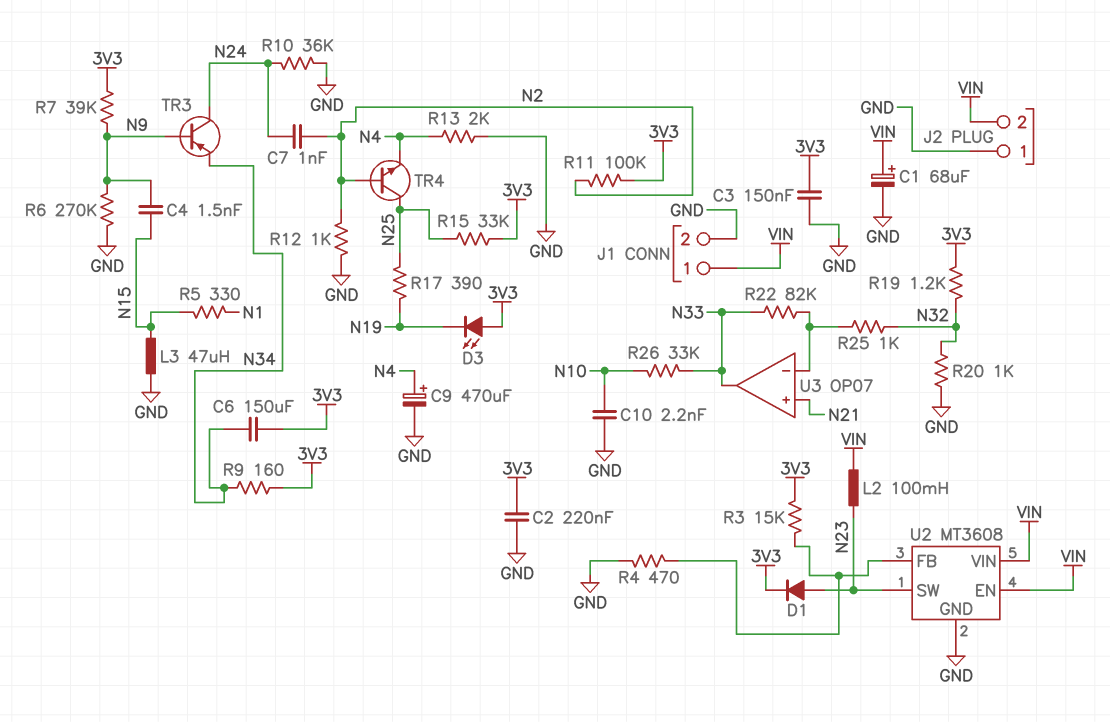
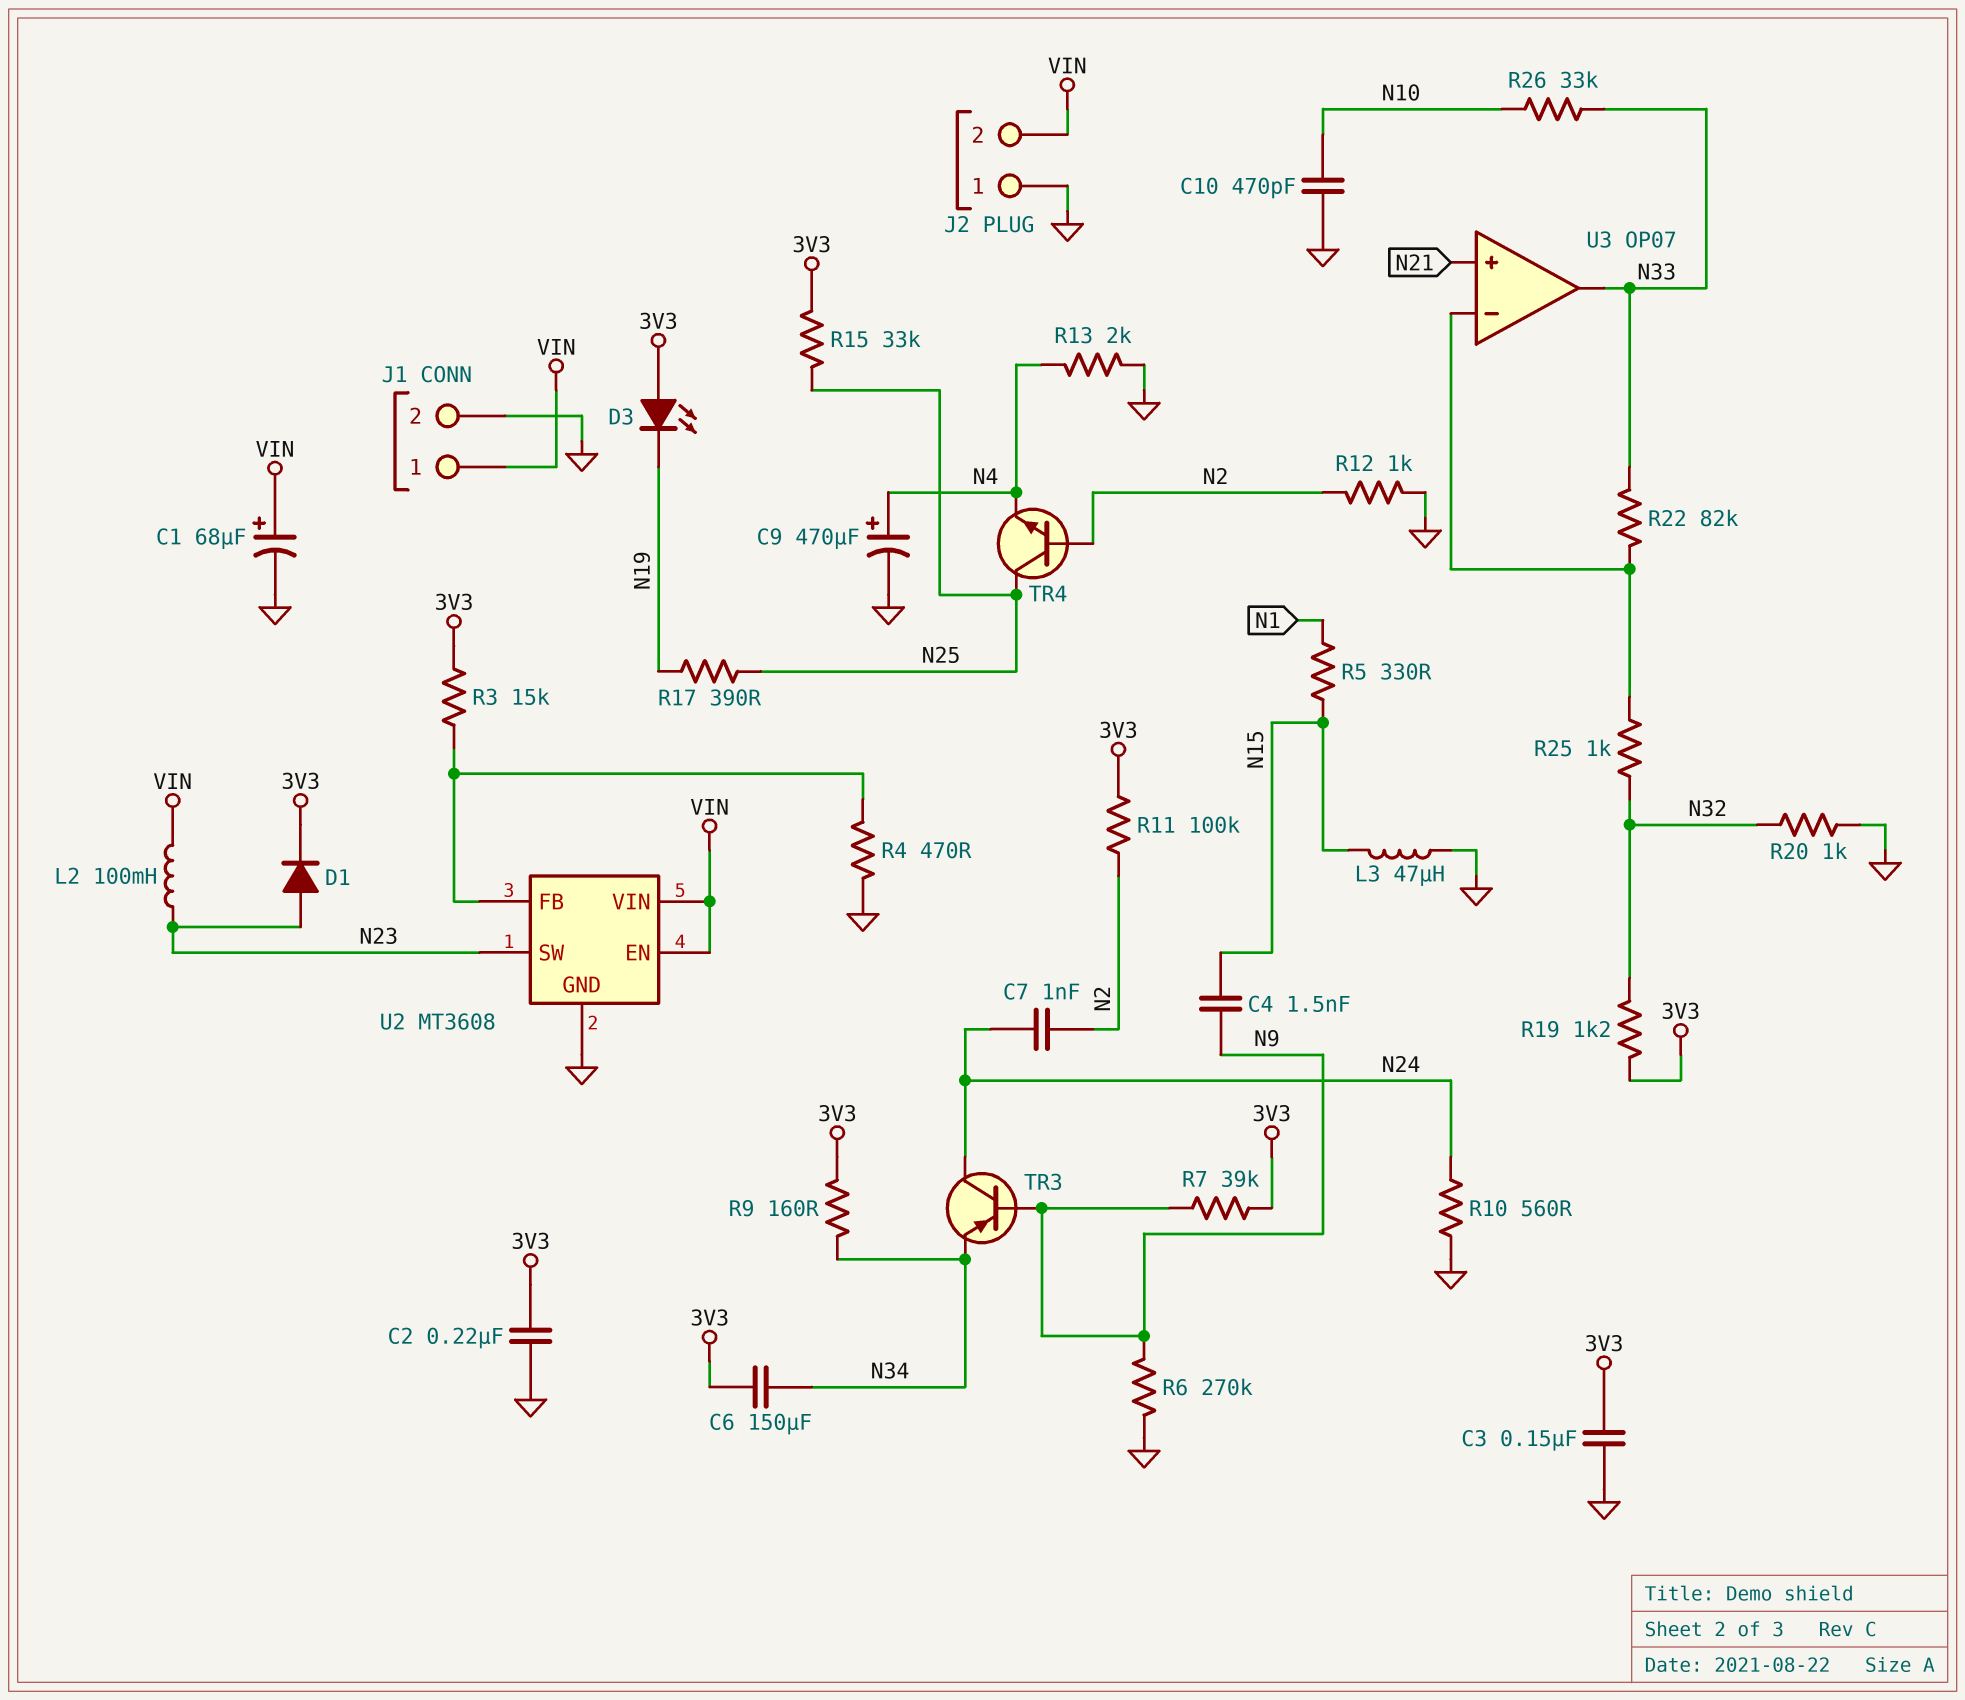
C10: 2.2nF (GND, N10) -> 470pF (GND, N10)
R10: 36k (GND, N24) -> 560 (GND, N24)

